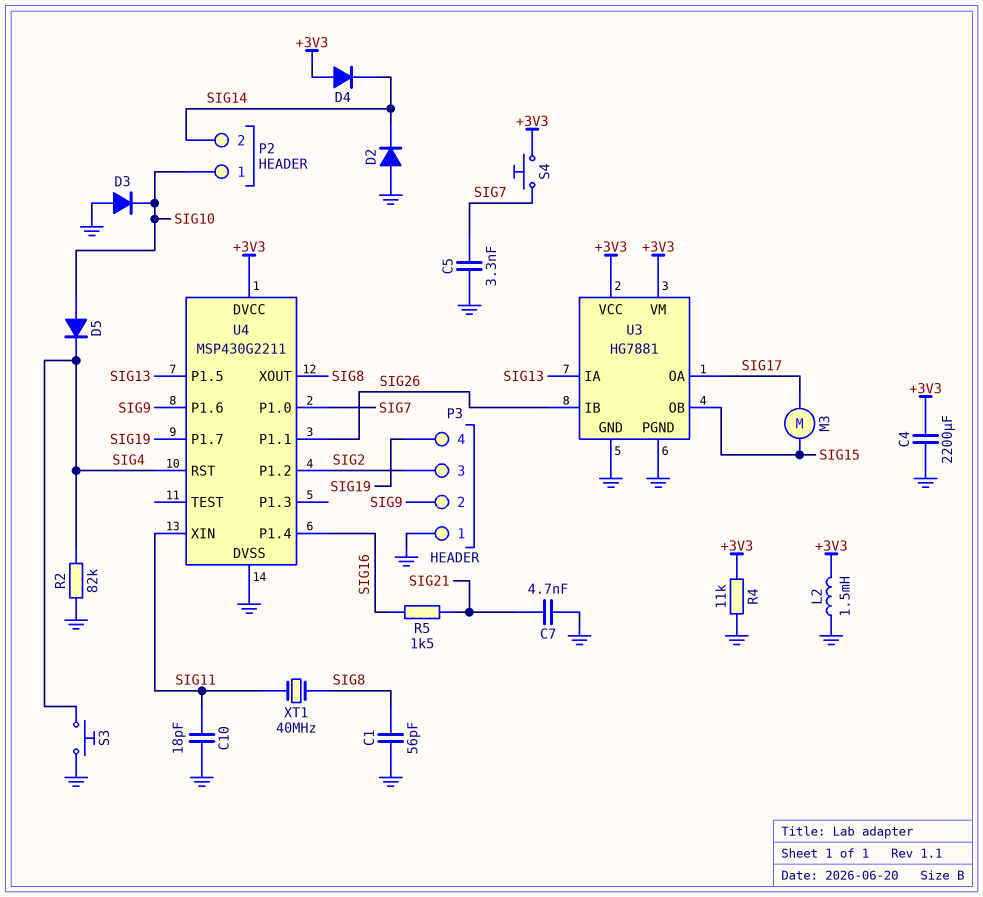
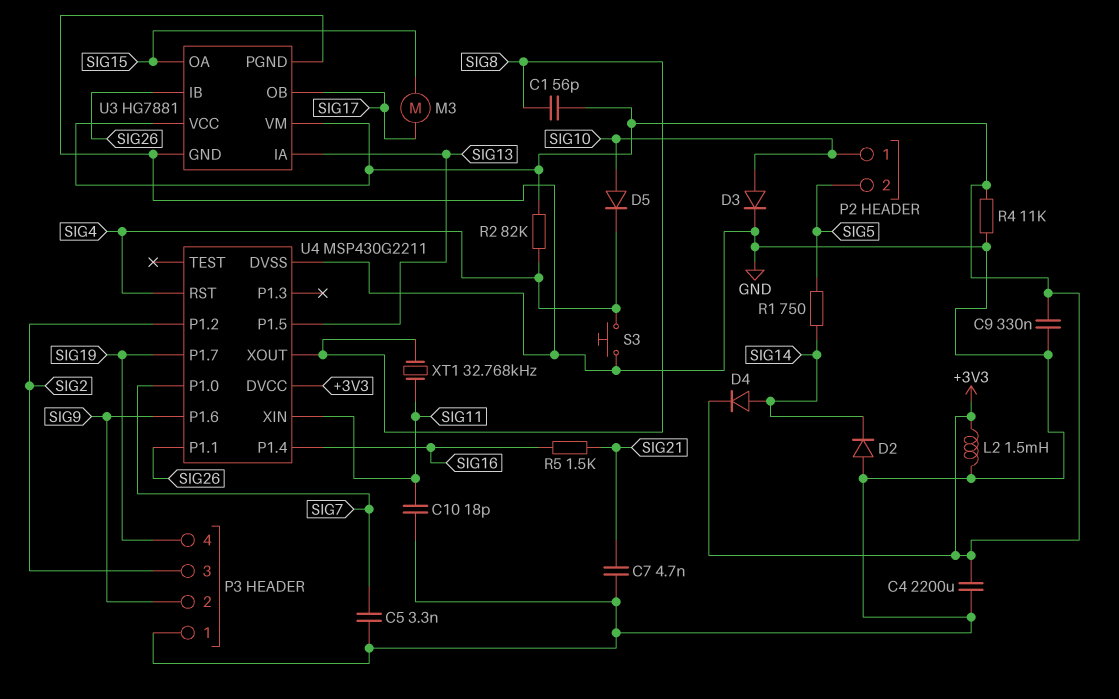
C1: 56pF (GND, SIG8) -> 56pF (+3V3, SIG8)
C9: none -> 330nF (+3V3, GND)
D3: diode (A GND, K SIG10) -> diode (A SIG10, K GND)
D4: diode (A +3V3, K SIG14) -> diode (A SIG14, K +3V3)
P2 pin 2: SIG14 -> SIG5
R1: none -> 750 (SIG5, SIG14)
R2: 82k (GND, SIG4) -> 82k (+3V3, SIG4)
S4: button (+3V3, SIG7) -> none
U3 pin OA: SIG17 -> SIG15
U3 pin OB: SIG15 -> SIG17
XT1: 40MHz (SIG8, SIG11) -> 32.768kHz (SIG8, SIG11)

